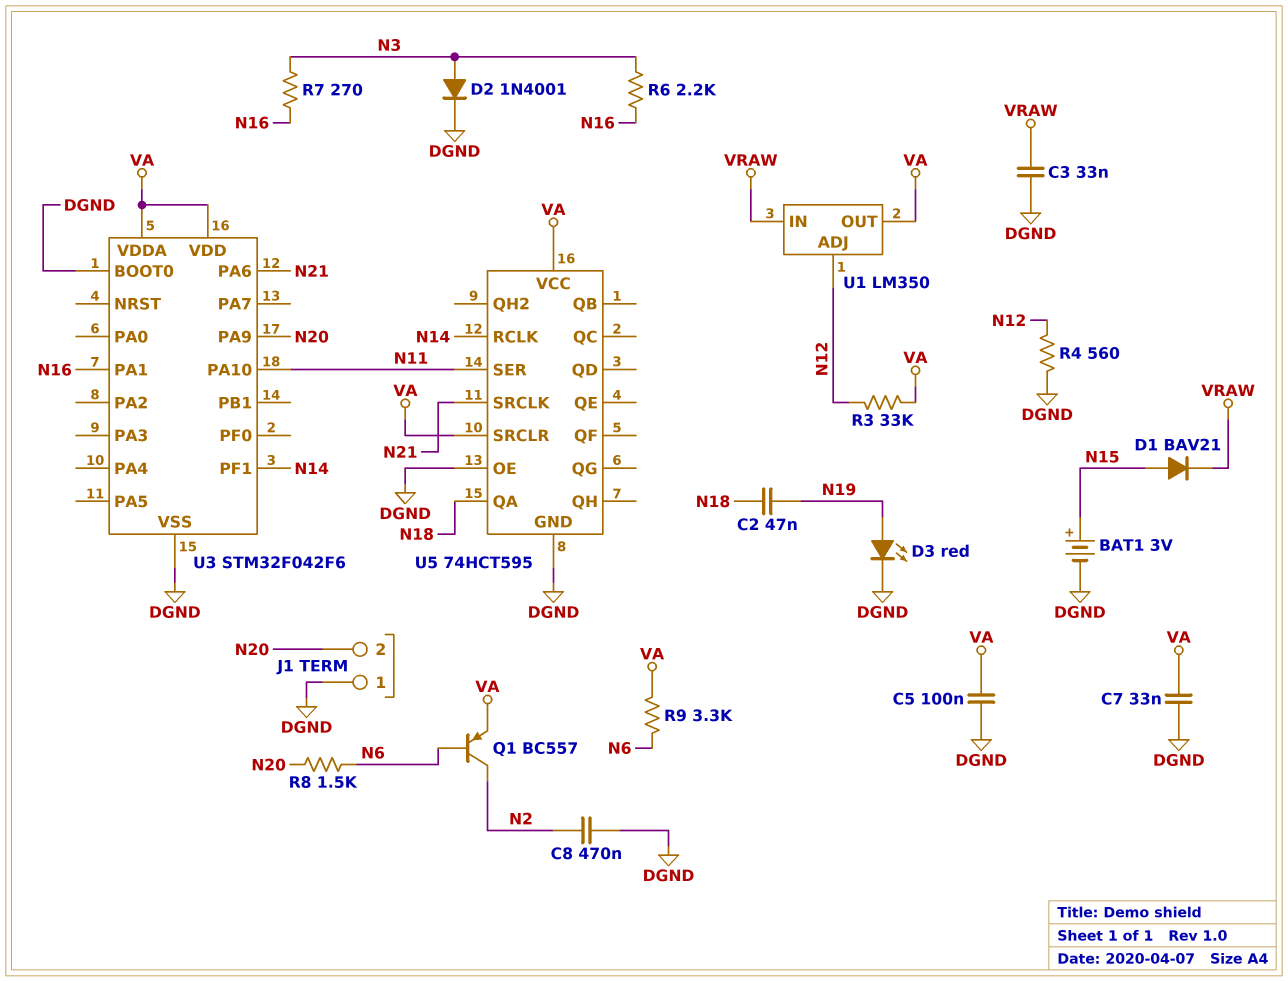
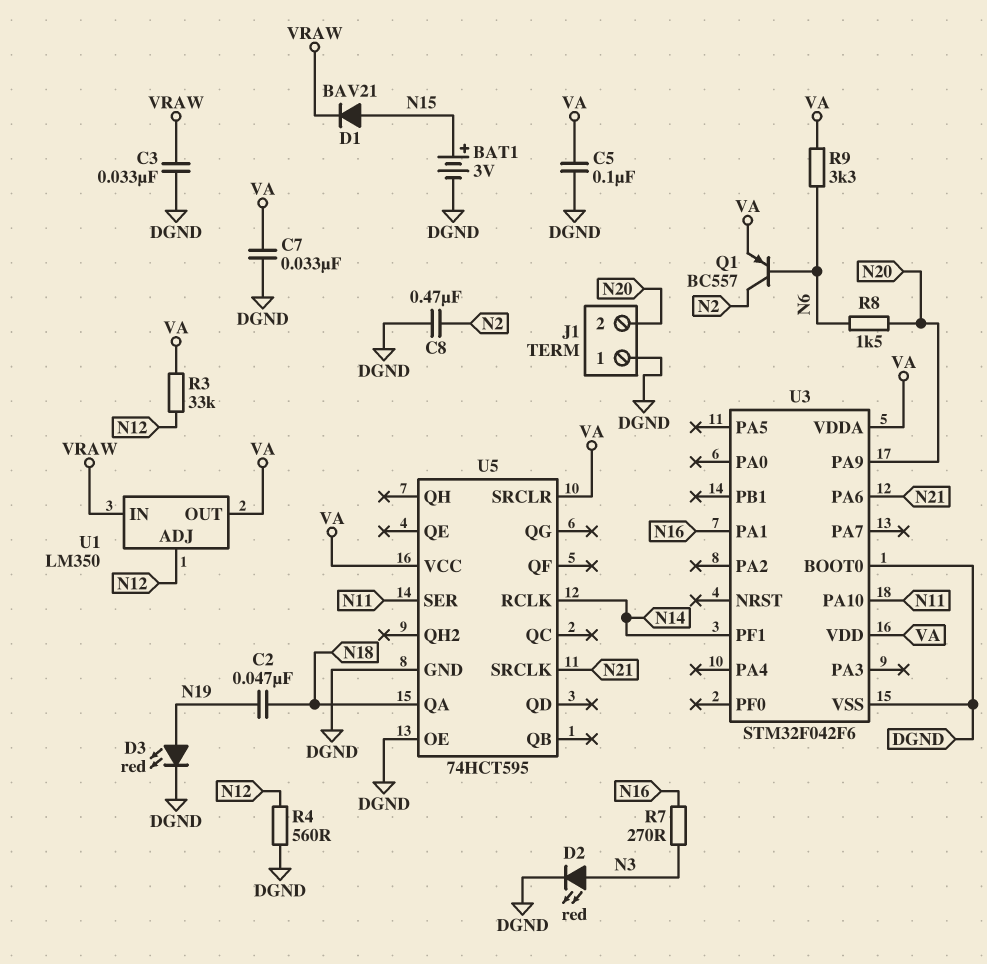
D2: diode 1N4001 (A N3, K DGND) -> LED red (A N3, K DGND)
R6: 2.2k (N3, N16) -> none

